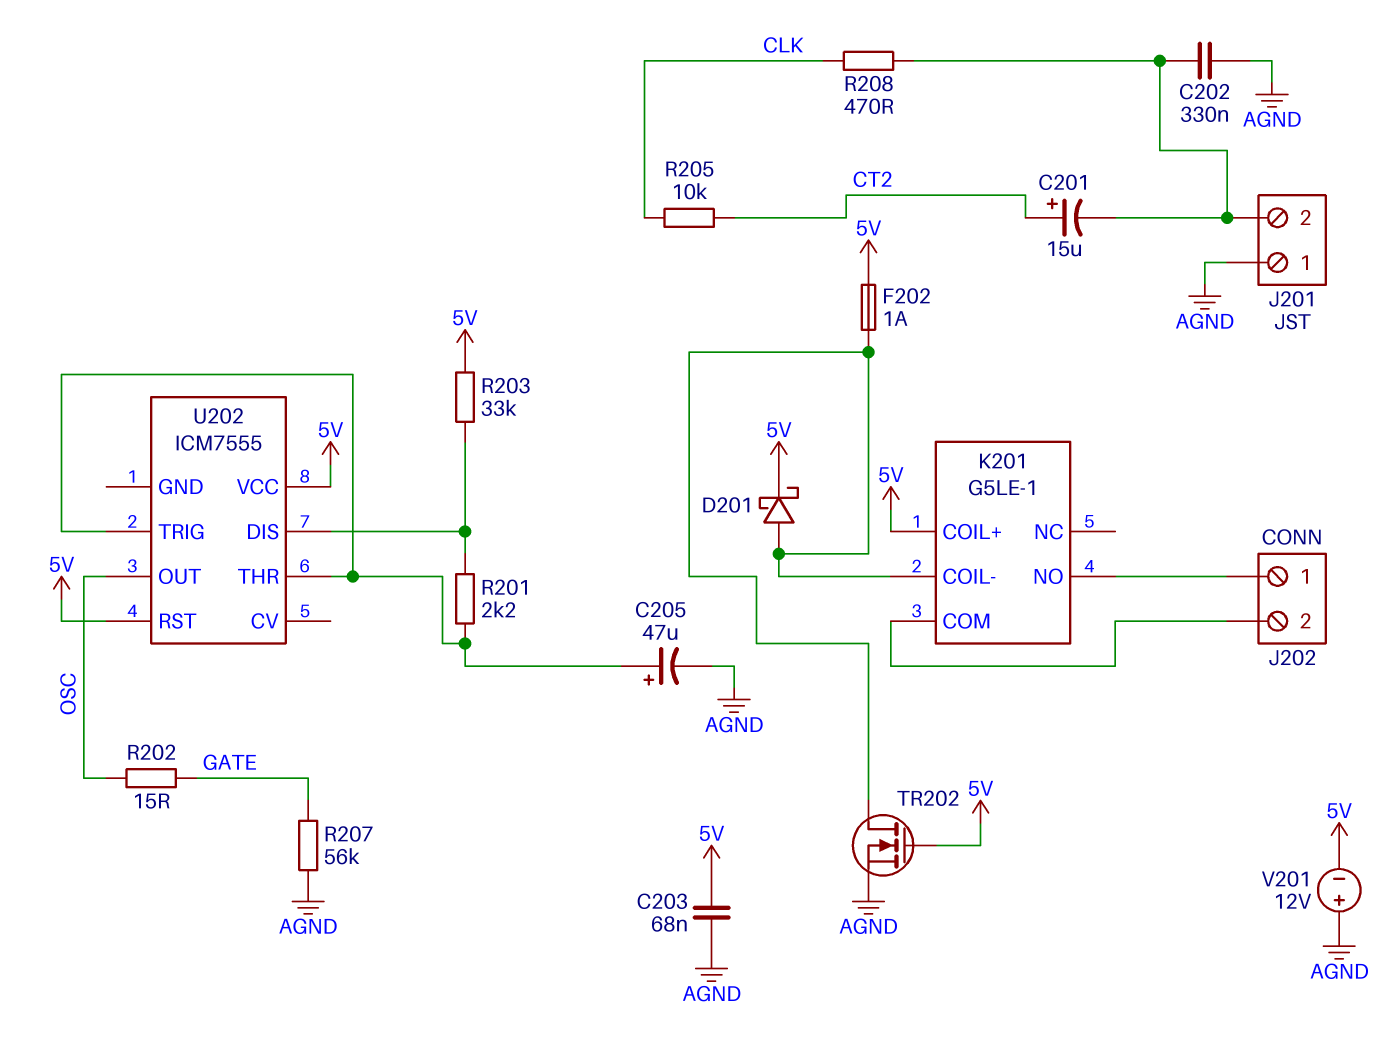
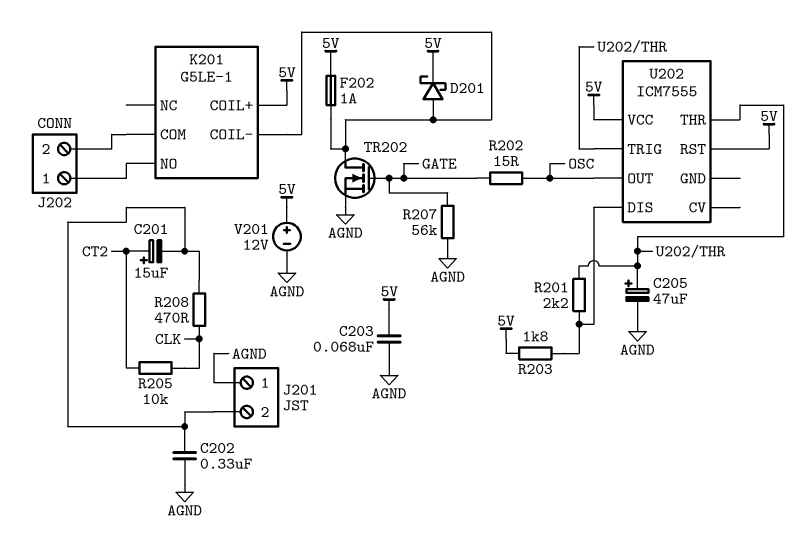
R203: 33k (5V, U202/DIS) -> 1.8k (5V, U202/DIS)
TR202: NMOS (G 5V, D K201/COIL-, S AGND) -> NMOS (G GATE, D K201/COIL-, S AGND)
V201: 12V (plus AGND, minus 5V) -> 12V (plus 5V, minus AGND)

